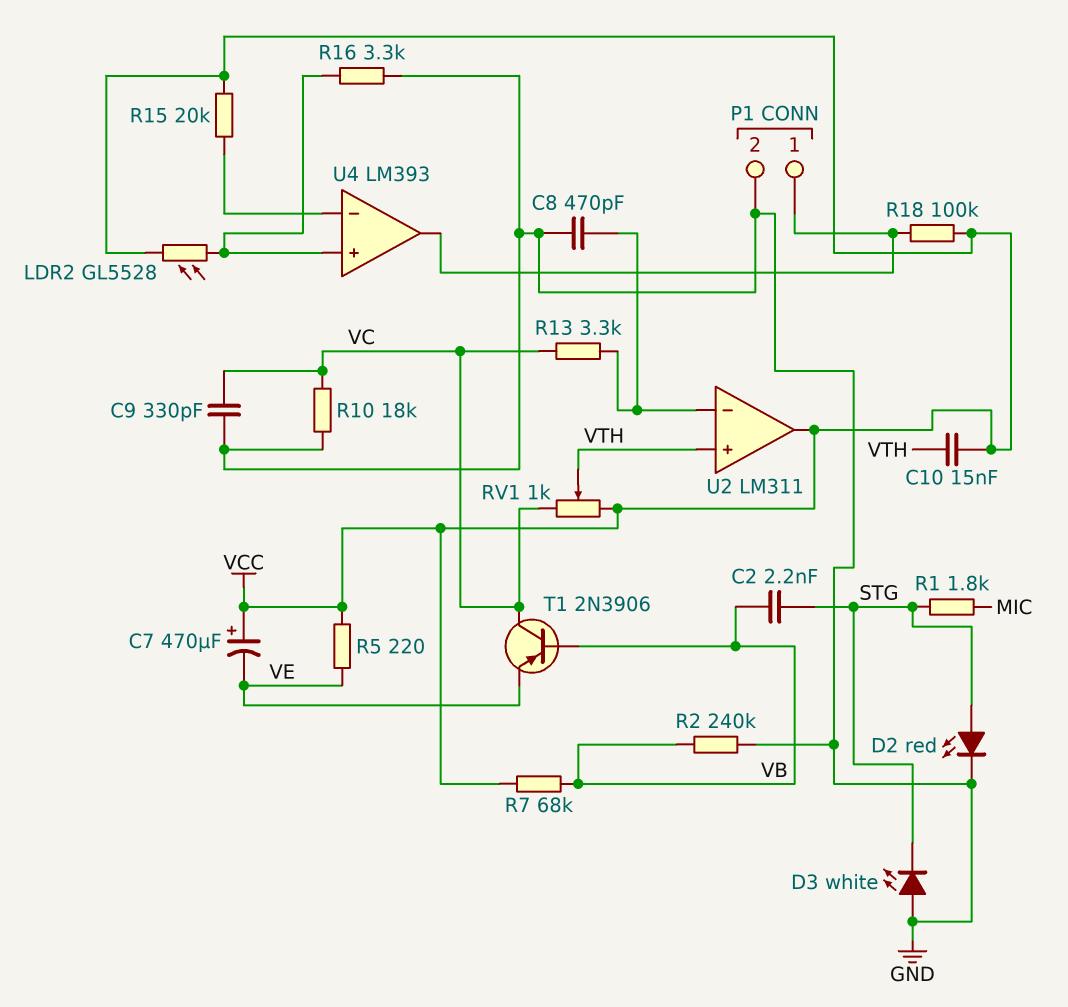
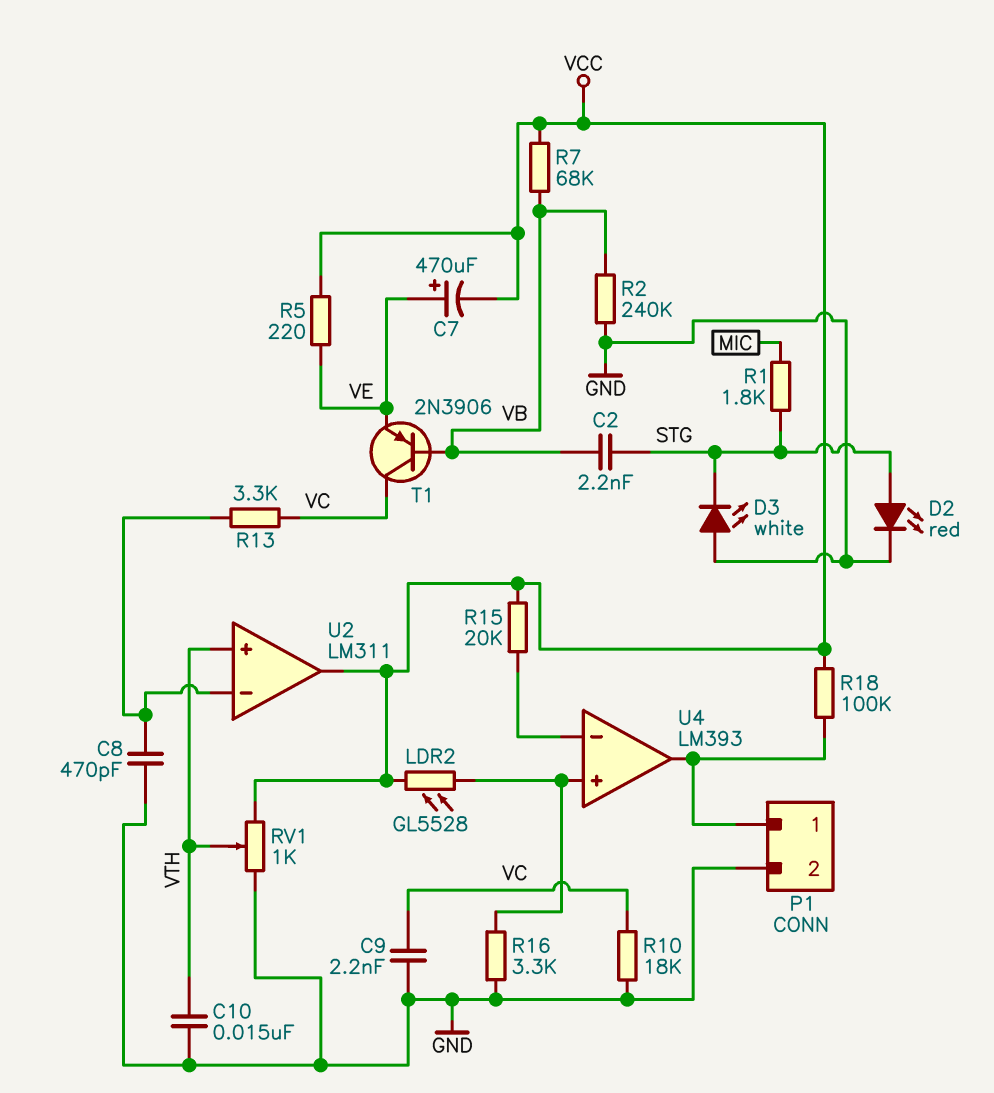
C7: 470uF (plus VCC, minus VE) -> 470uF (plus VE, minus VCC)
C9: 330pF (GND, VC) -> 2.2nF (GND, VC)
C10: 15nF (VCC, VTH) -> 15nF (GND, VTH)
RV1: 1k (VC, VCC, wiper VTH) -> 1k (GND, VCC, wiper VTH)

